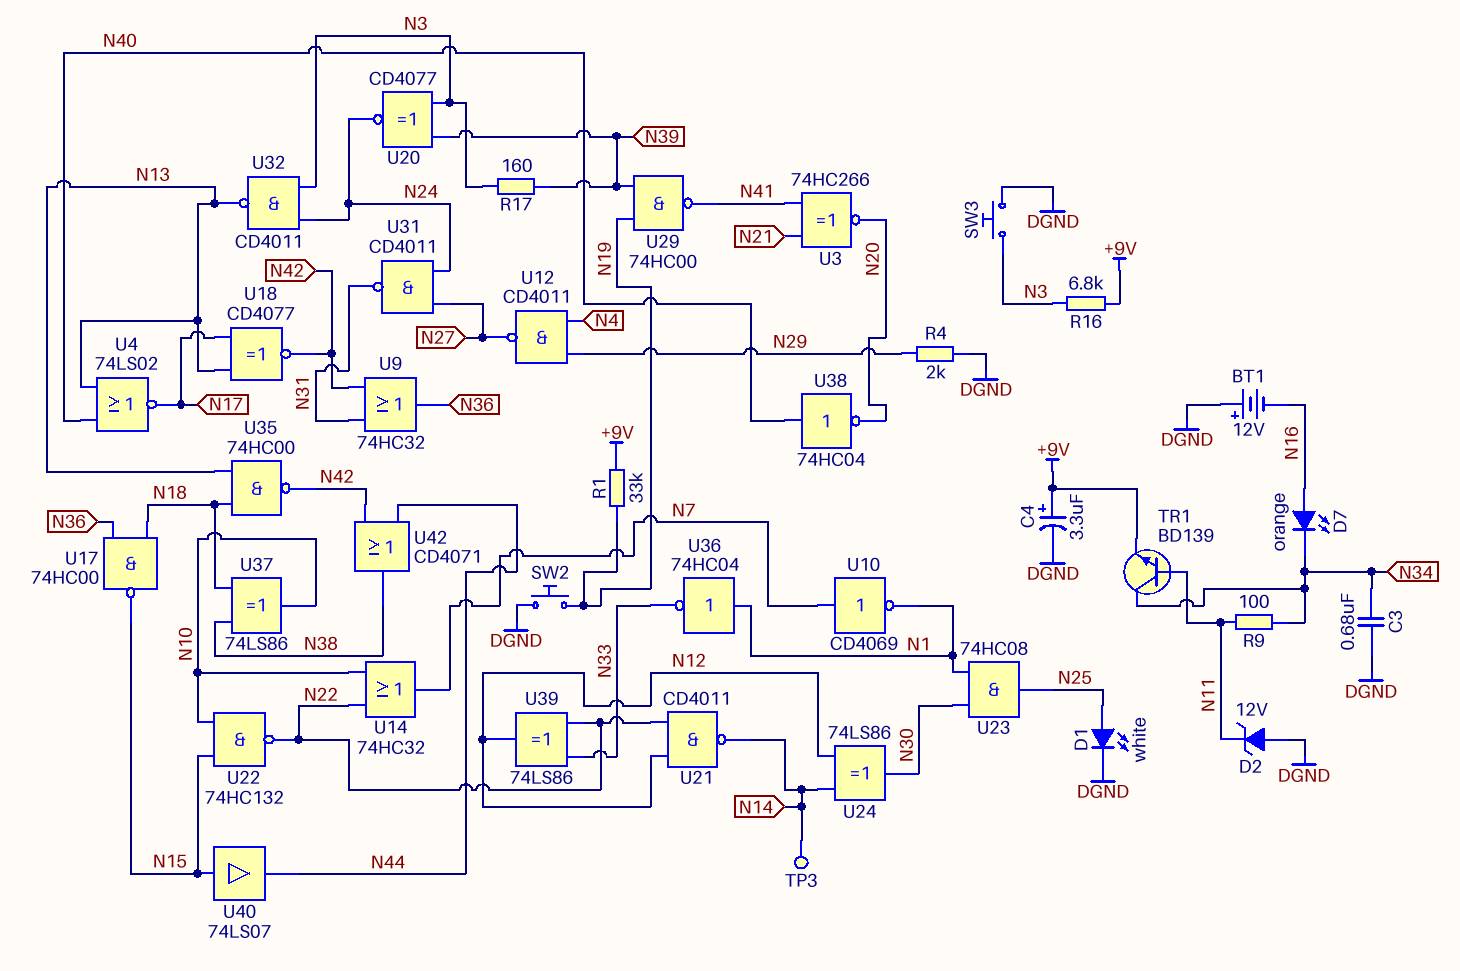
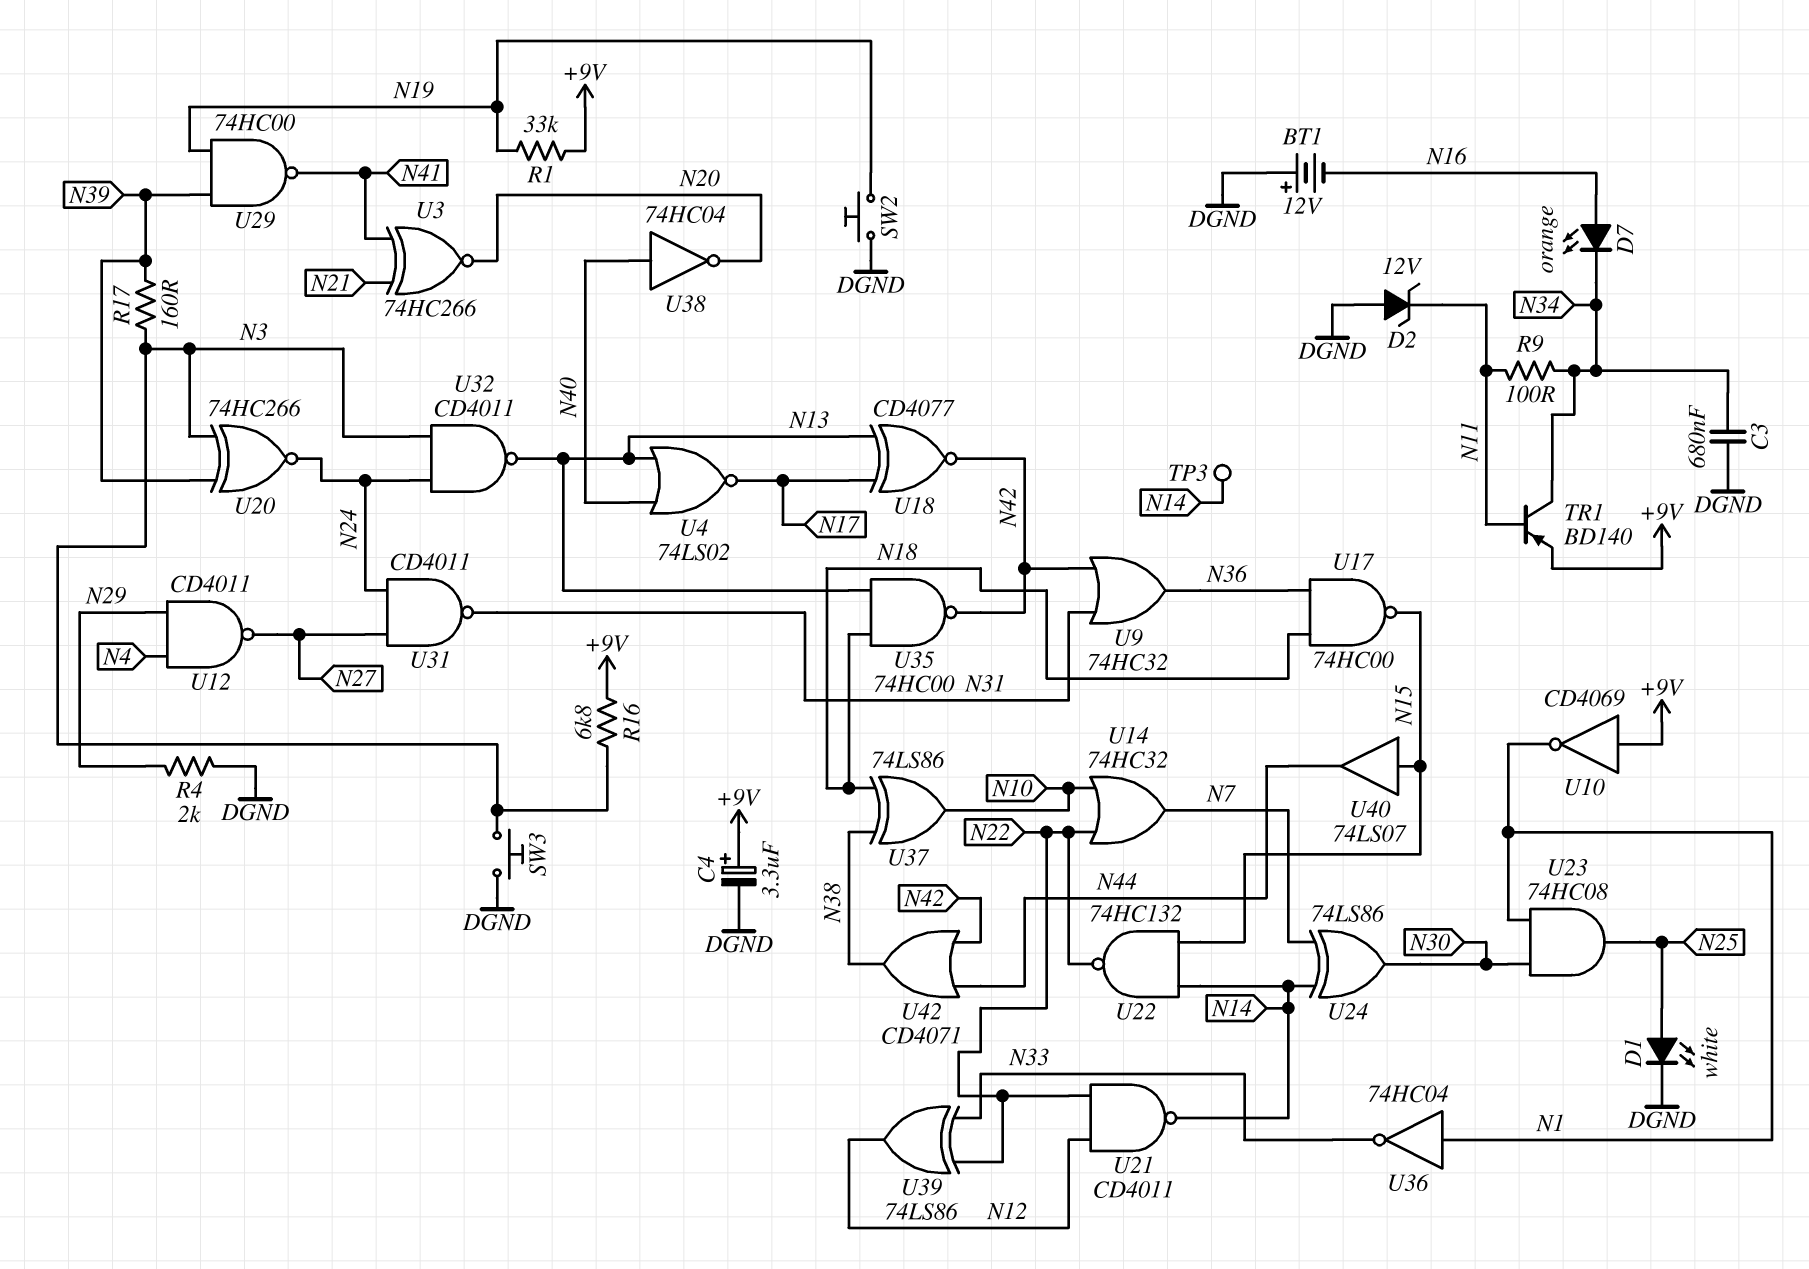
TR1: NPN BD139 (B N11, C N34, E +9V) -> PNP BD140 (B N11, C N34, E +9V)
U10: NOT CD4069 (in N7, out N1) -> NOT CD4069 (in +9V, out N1)
U20: XNOR CD4077 (in N3, in N39, out N24) -> XNOR 74HC266 (in N3, in N39, out N24)
U22: NAND 74HC132 (in N10, in N15, out N22) -> NAND 74HC132 (in N14, in N15, out N22)
U24: XOR 74LS86 (in N12, in N14, out N30) -> XOR 74LS86 (in N7, in N14, out N30)

